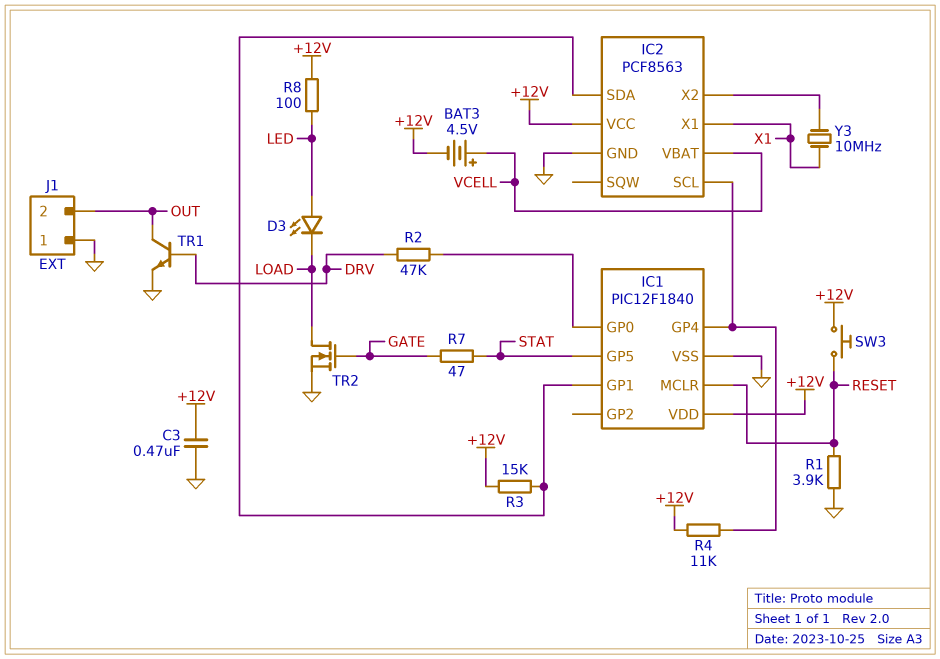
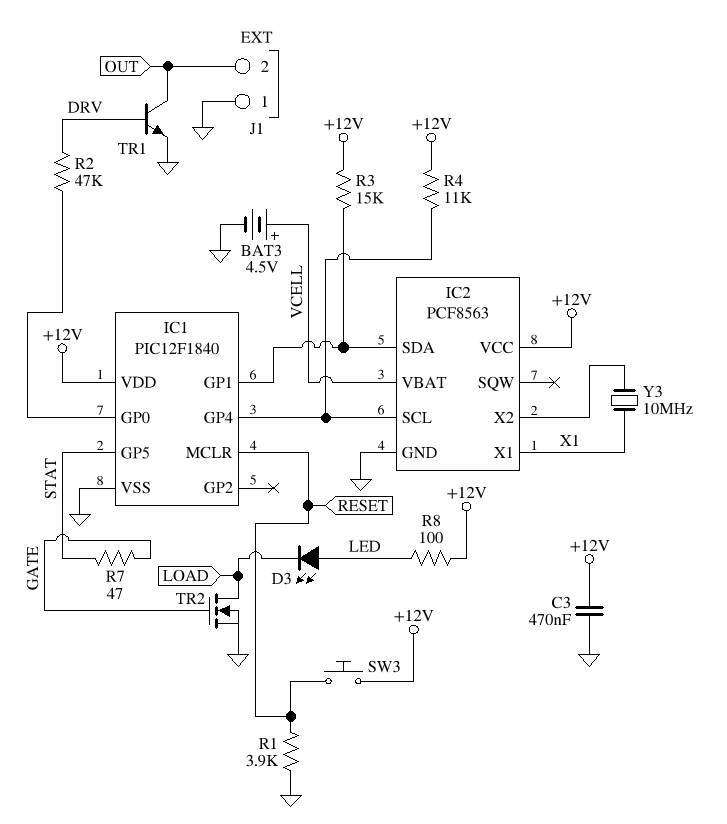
BAT3: 4.5V (plus VCELL, minus +12V) -> 4.5V (plus VCELL, minus GND)

